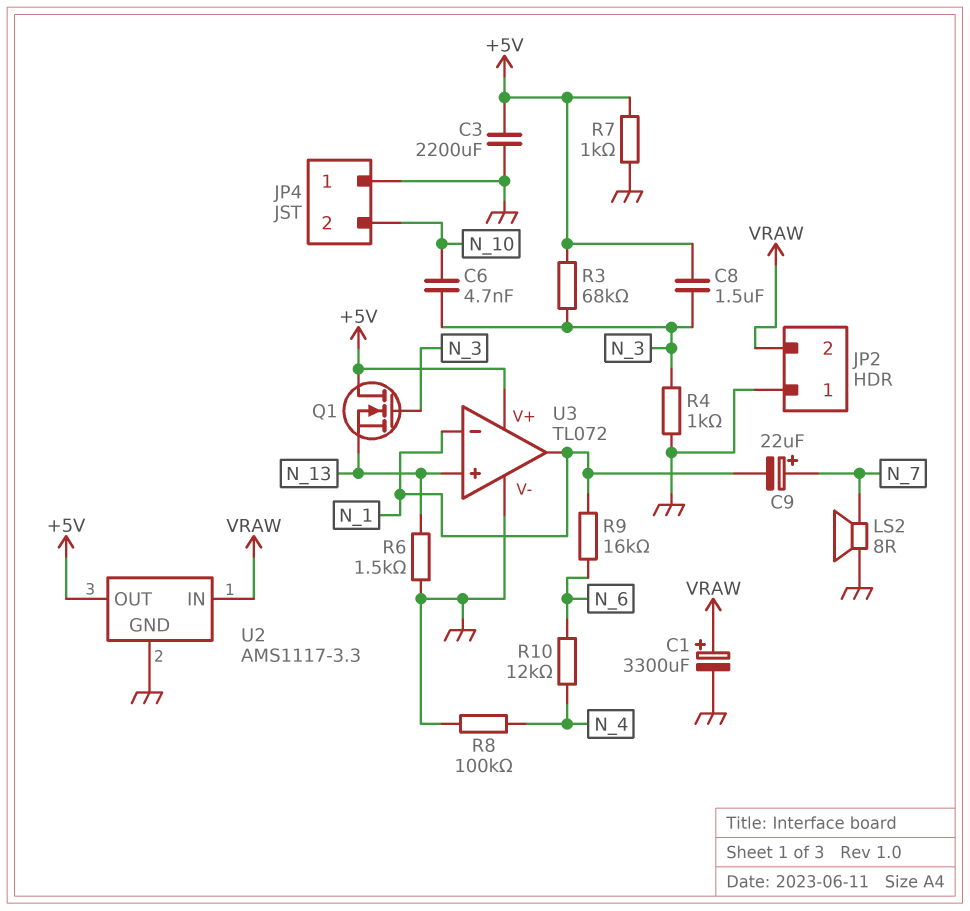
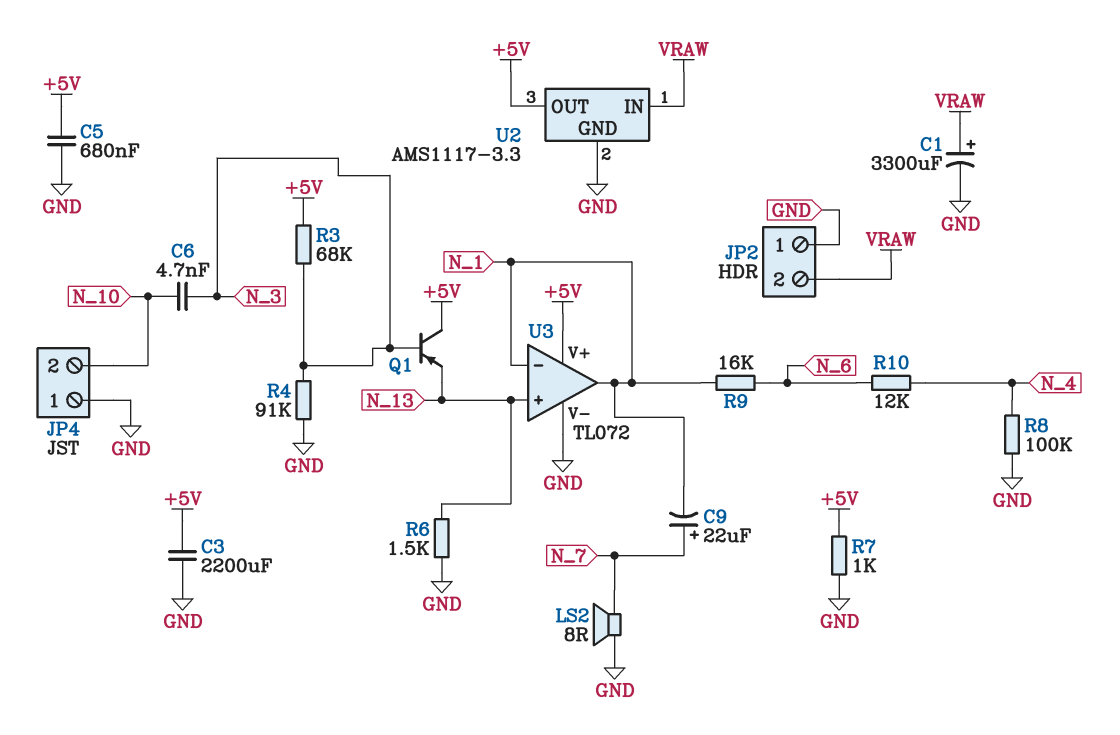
C5: none -> 680nF (+5V, GND)
C8: 1.5uF (+5V, N_3) -> none
Q1: NMOS (G N_3, D +5V, S N_13) -> PNP (B N_3, C +5V, E N_13)
R4: 1k (GND, N_3) -> 91k (GND, N_3)

